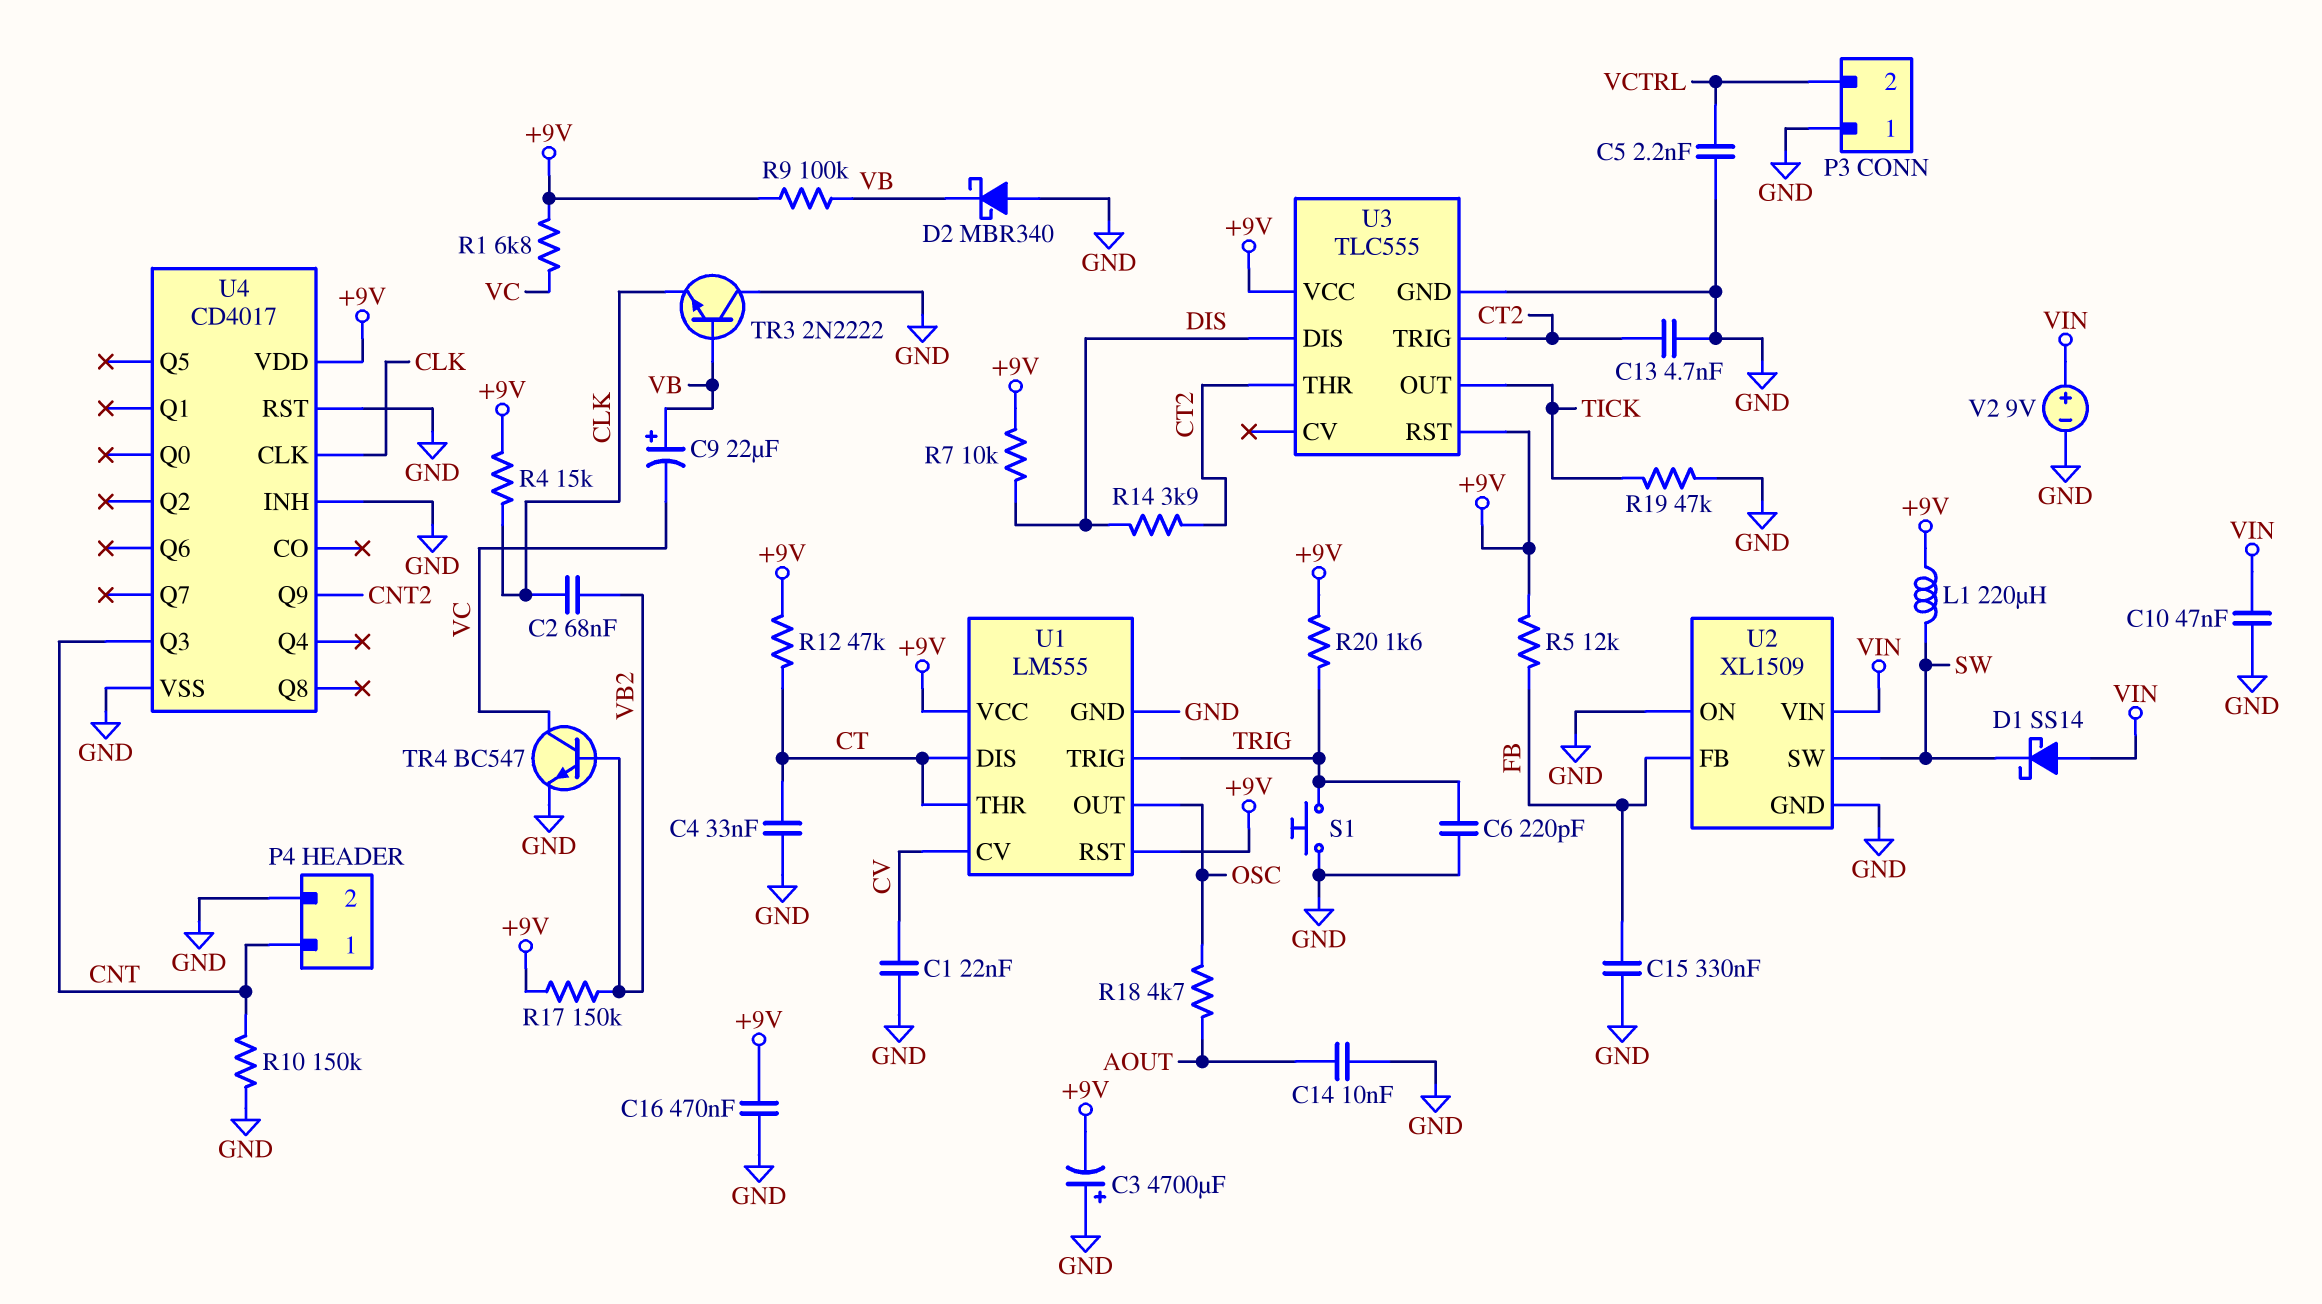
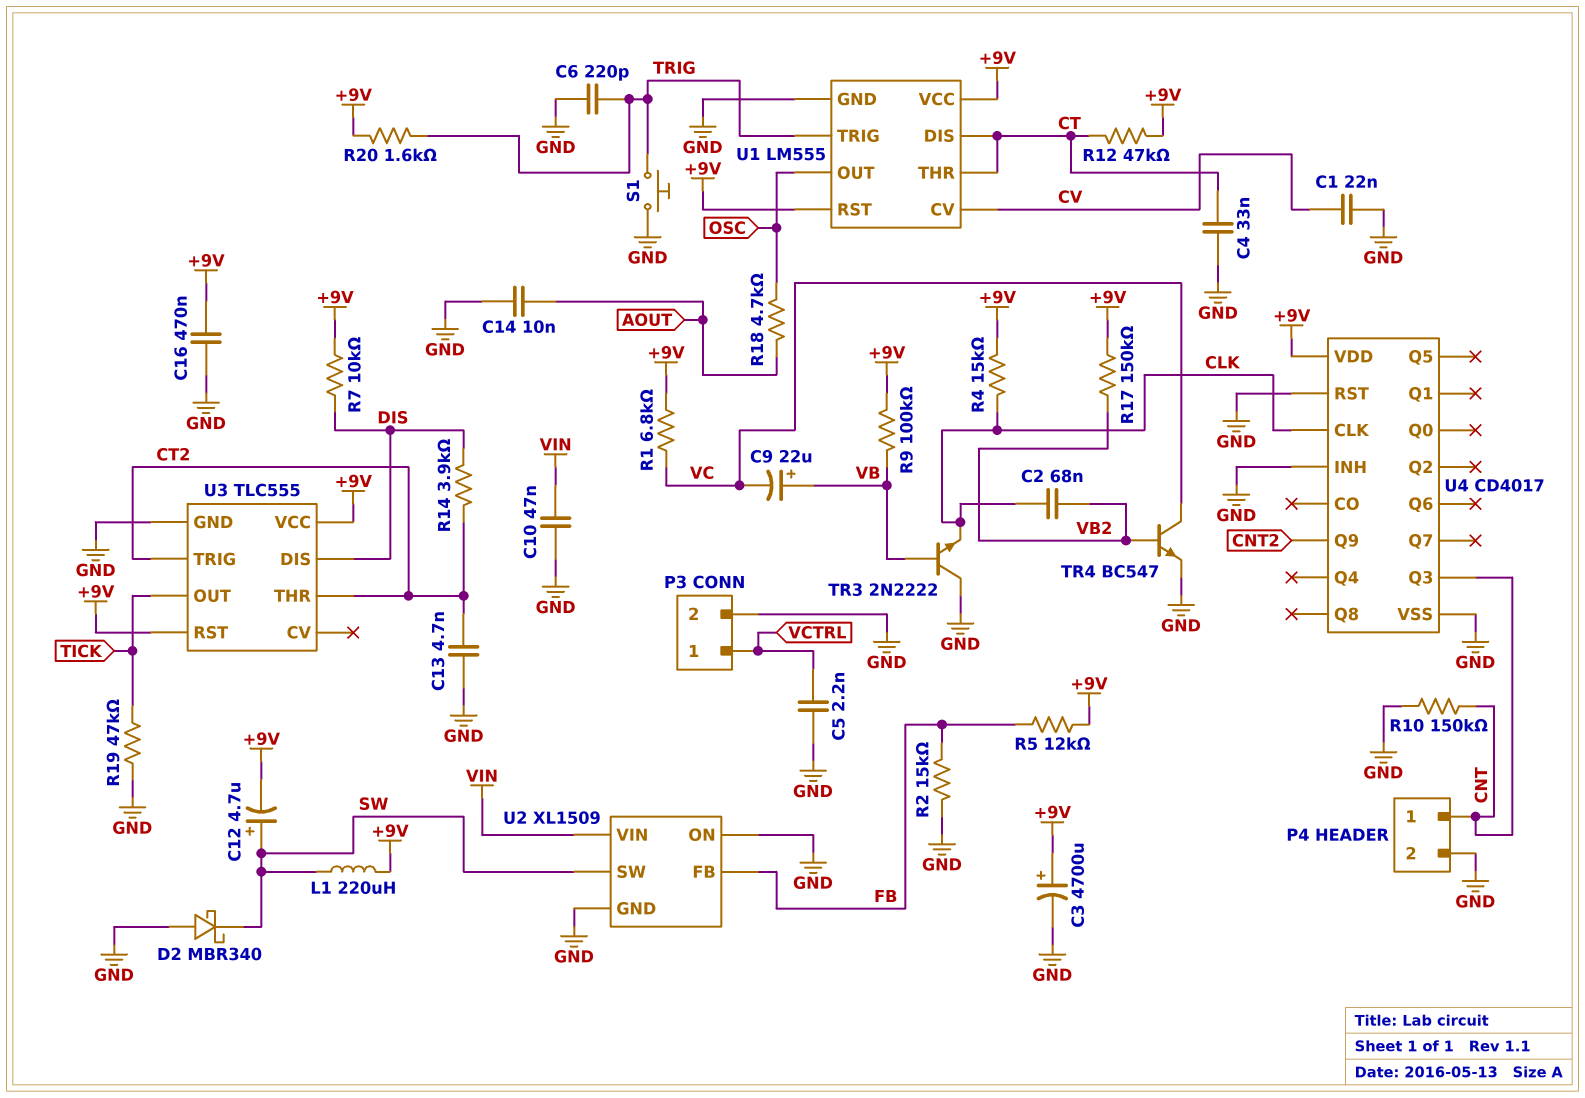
C3: 4700uF (plus GND, minus +9V) -> 4700uF (plus +9V, minus GND)
C12: none -> 4.7uF (plus SW, minus +9V)
C15: 330nF (FB, GND) -> none
D1: schottky SS14 (A VIN, K SW) -> none
D2: schottky MBR340 (A GND, K VB) -> schottky MBR340 (A GND, K SW)
P3 pin 1: GND -> VCTRL
P3 pin 2: VCTRL -> GND
R2: none -> 15k (FB, GND)
V2: 9V (plus VIN, minus GND) -> none

